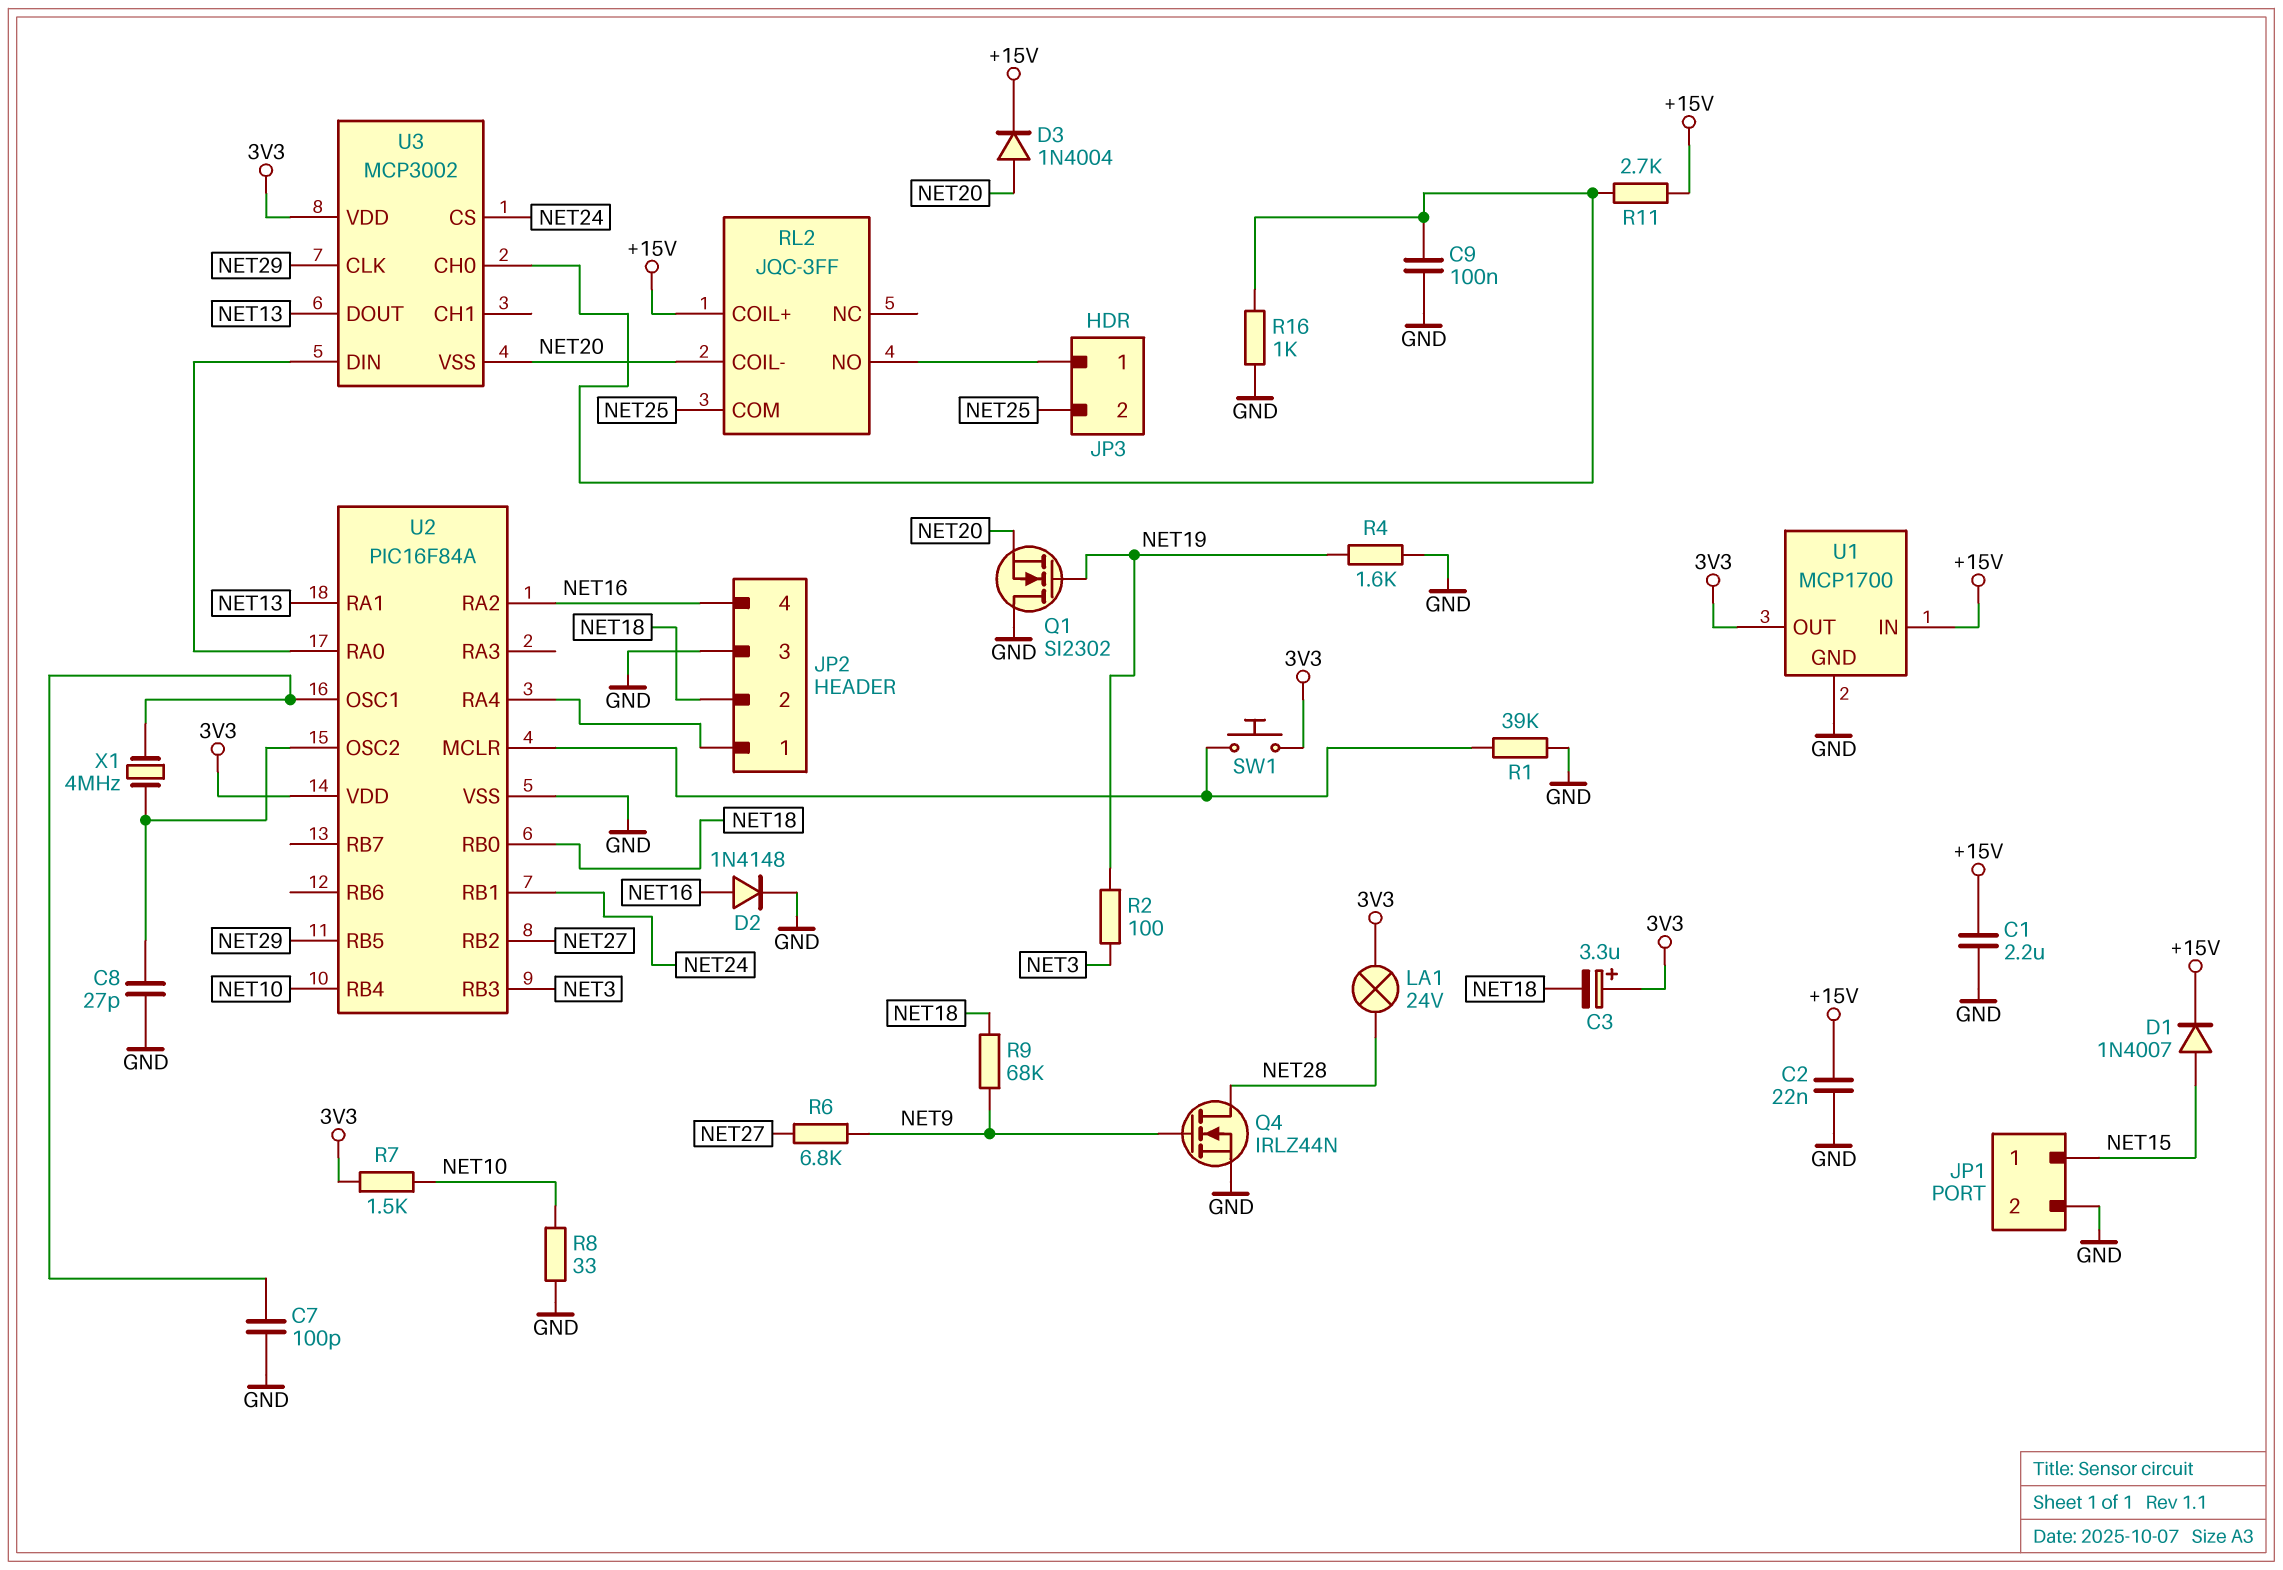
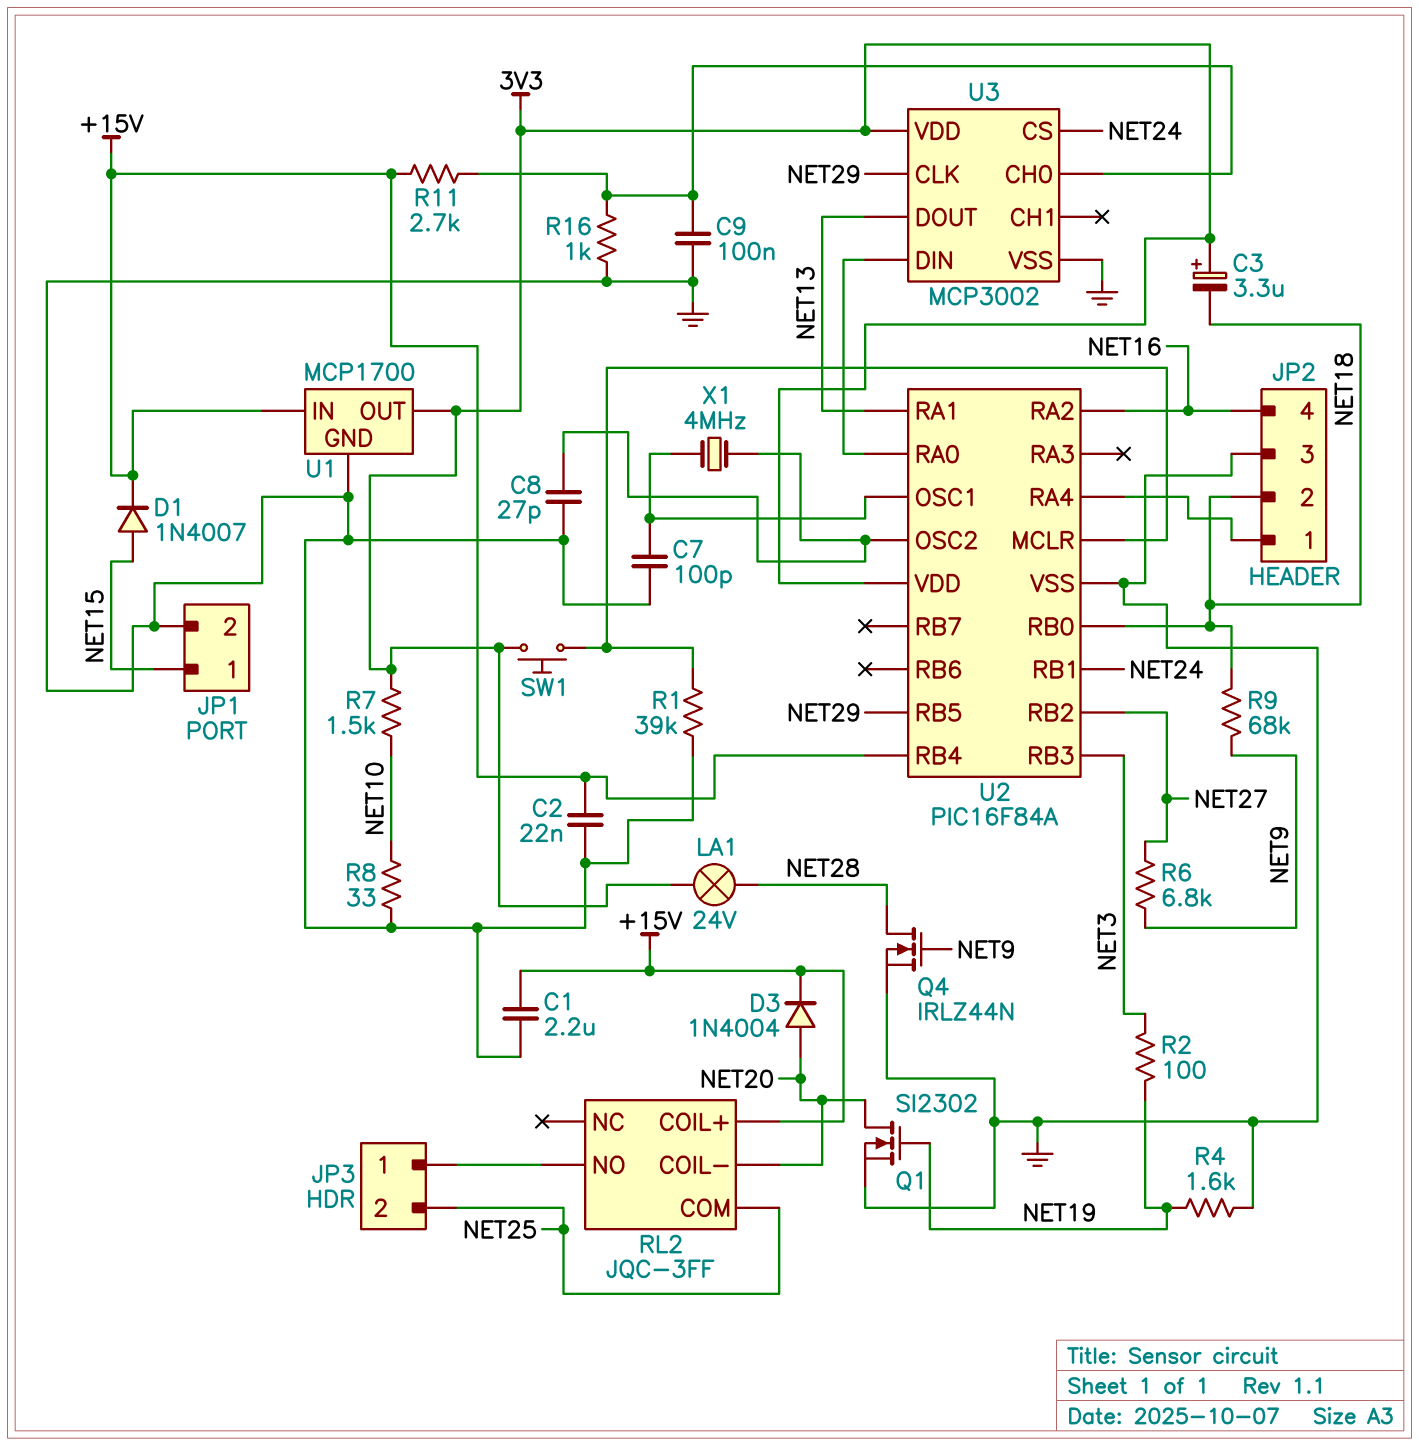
D2: diode 1N4148 (A NET16, K GND) -> none
Q1: NMOS SI2302 (G NET19, D GND, S NET20) -> NMOS SI2302 (G NET19, D NET20, S GND)
U2 pin RB4: NET10 -> +15V
U3 pin VSS: NET20 -> GND

